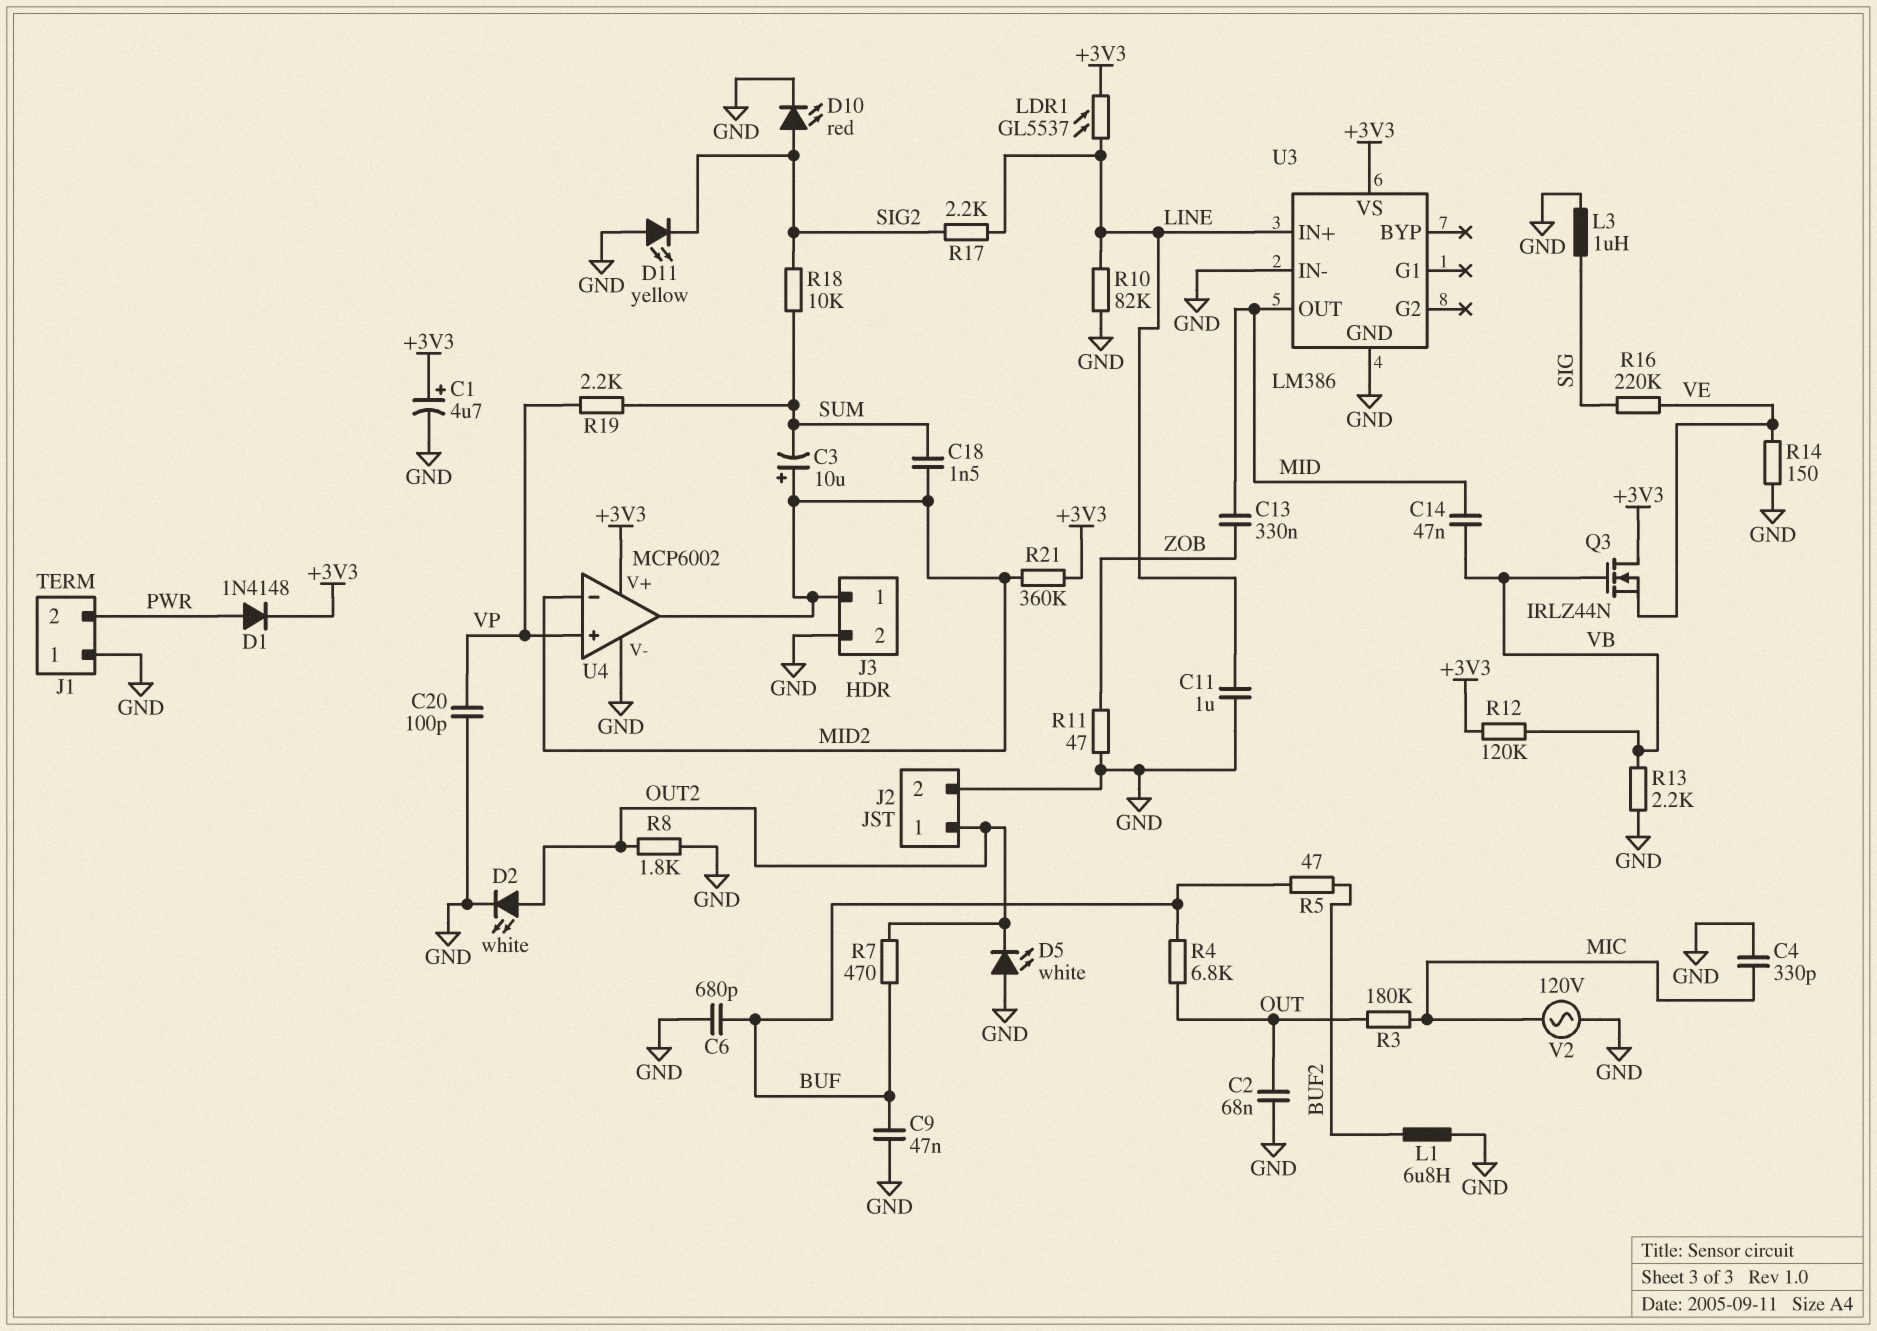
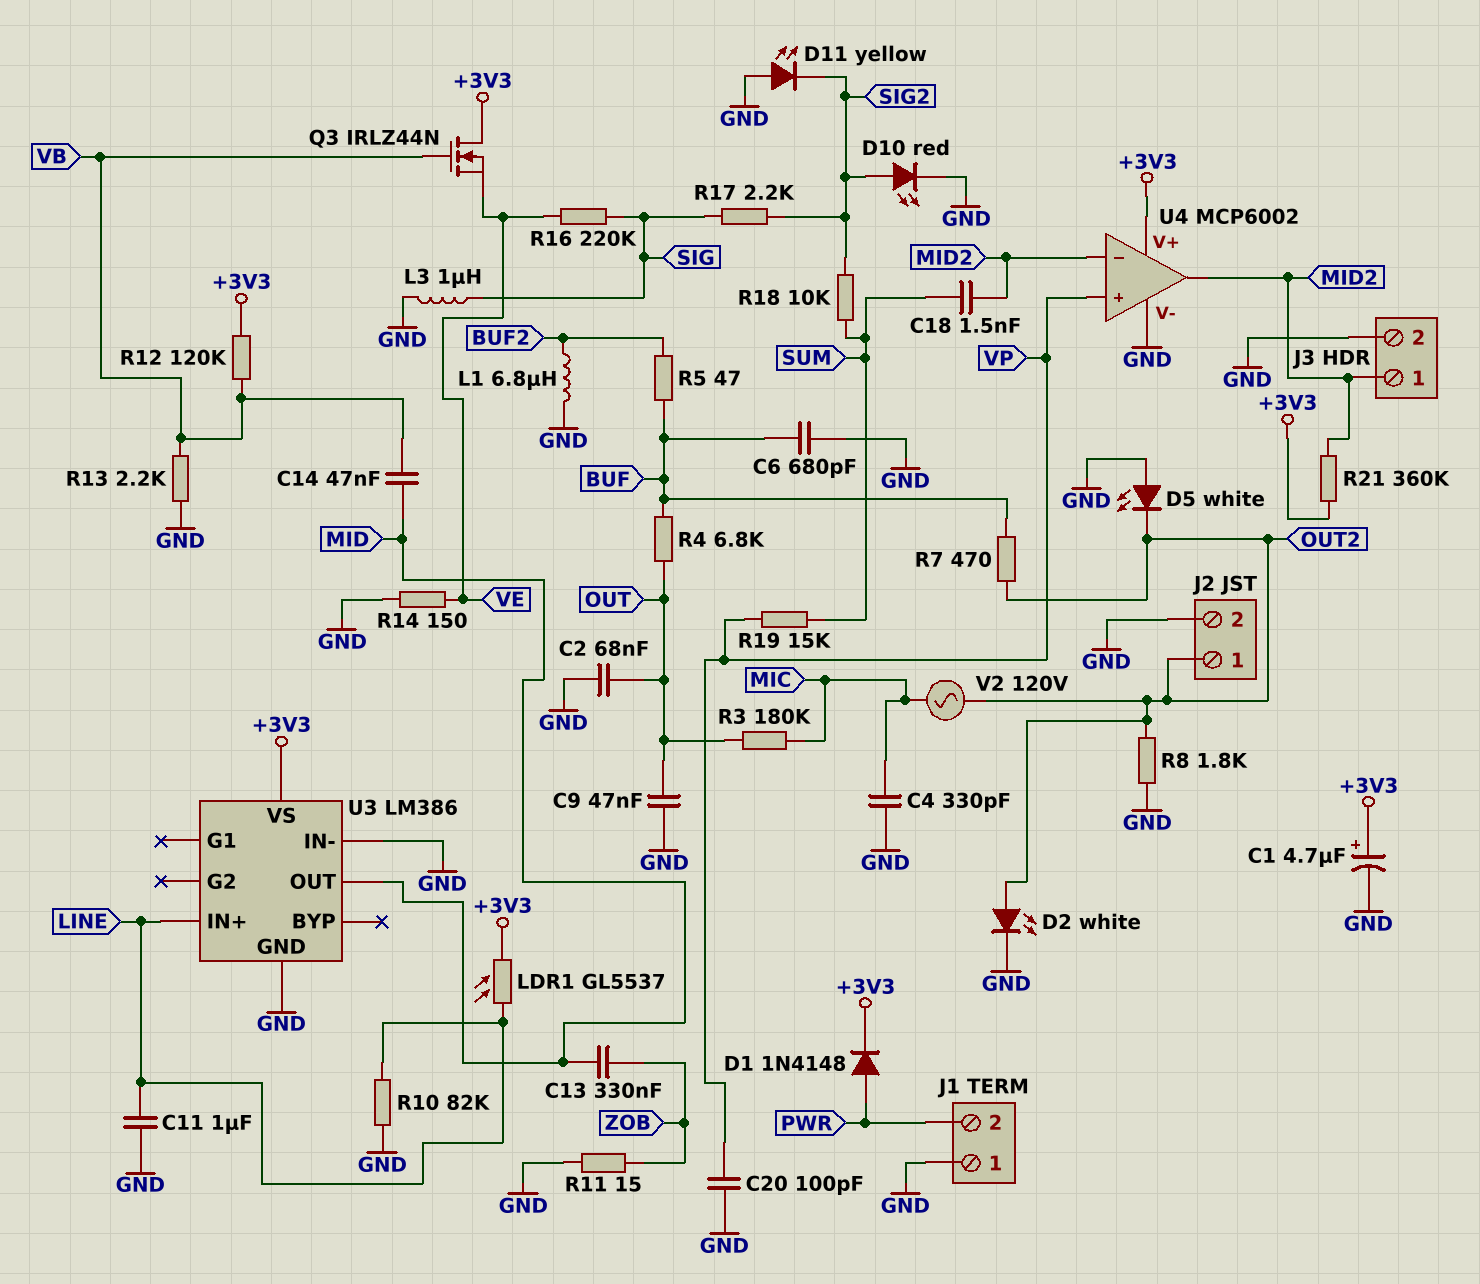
C3: 10uF (plus MID2, minus SUM) -> none
C9: 47nF (BUF, GND) -> 47nF (GND, OUT)
R11: 47 (GND, ZOB) -> 15 (GND, ZOB)
R17: 2.2k (LINE, SIG2) -> 2.2k (SIG, SIG2)
R19: 2.2k (SUM, VP) -> 15k (SUM, VP)
V2: AC 120V (GND, MIC) -> AC 120V (MIC, OUT2)

